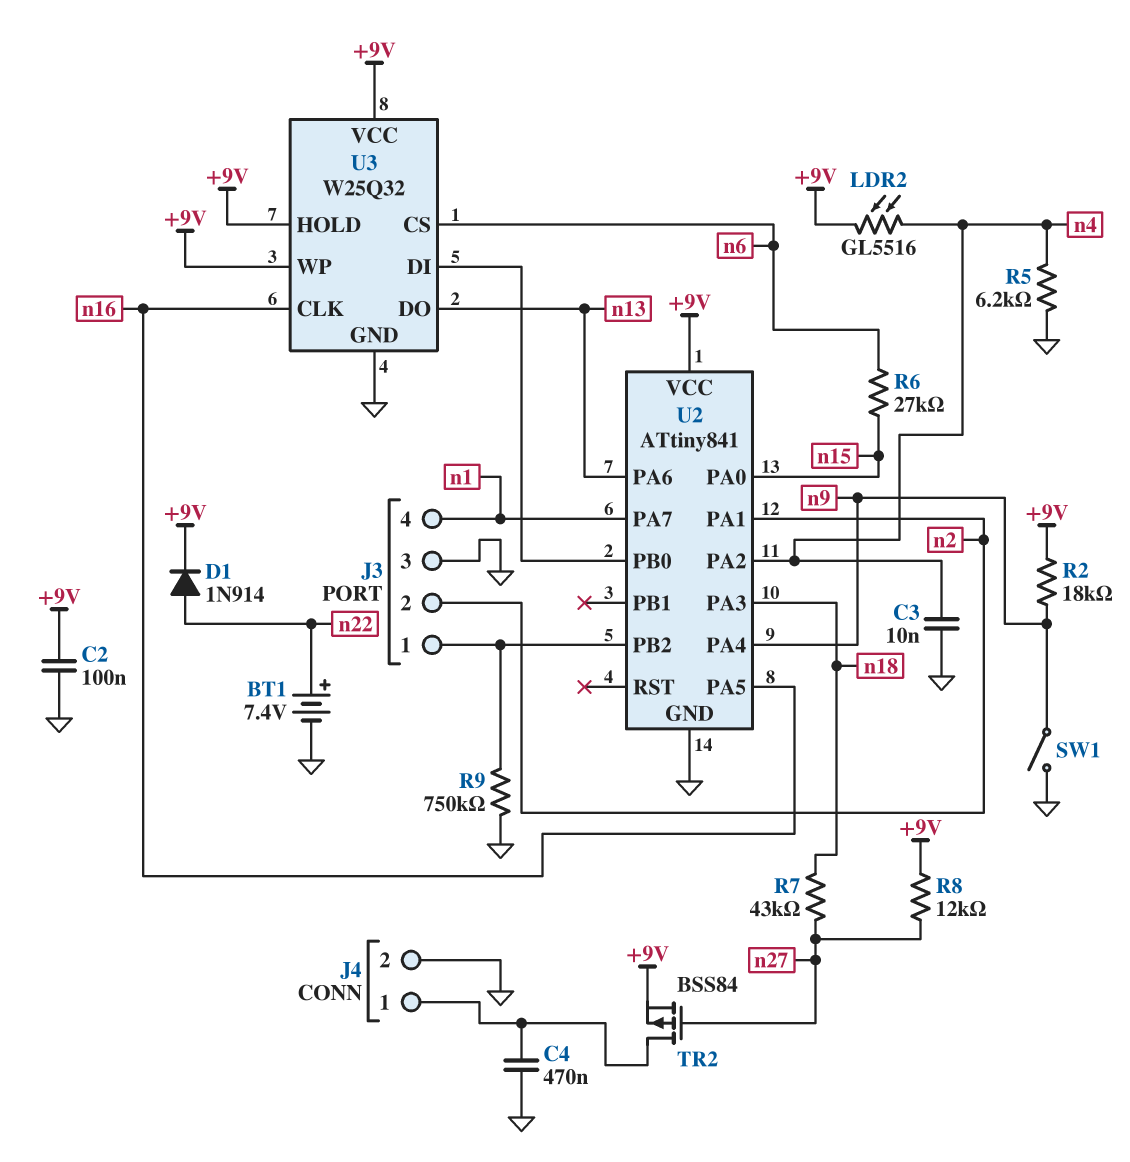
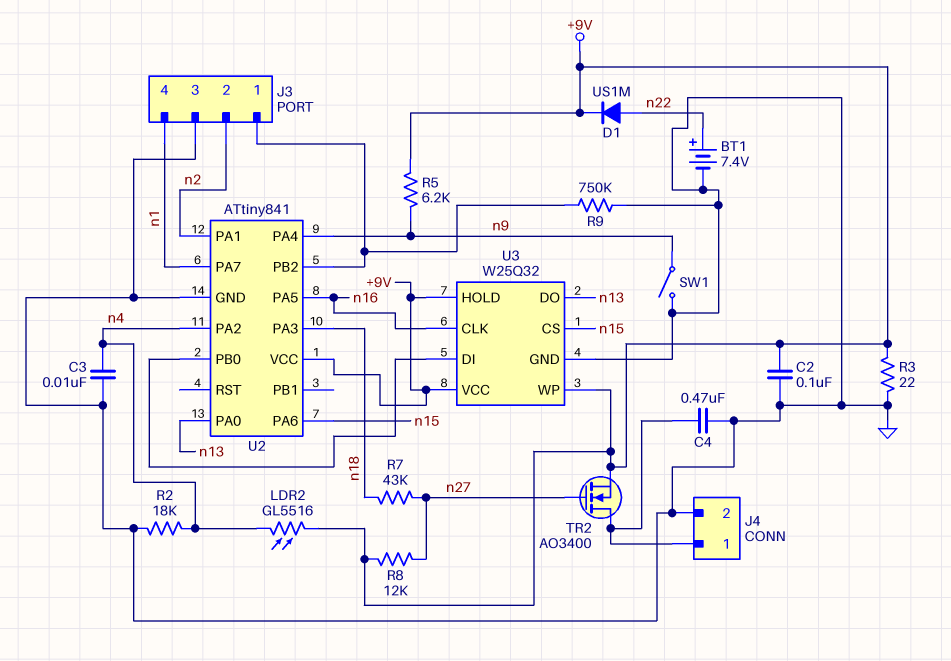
D1: diode 1N914 (A n22, K +9V) -> diode US1M (A n22, K +9V)
R2: 18k (+9V, n9) -> 18k (GND, n4)
R3: none -> 22 (+9V, GND)
R5: 6.2k (GND, n4) -> 6.2k (+9V, n9)
R6: 27k (n6, n15) -> none
TR2: PMOS BSS84 (G n27, D J4/1, S +9V) -> NMOS AO3400 (G n27, D J4/1, S +9V)
U2 pin PA0: n15 -> n13
U2 pin PA6: n13 -> n15
U3 pin CS: n6 -> n15

